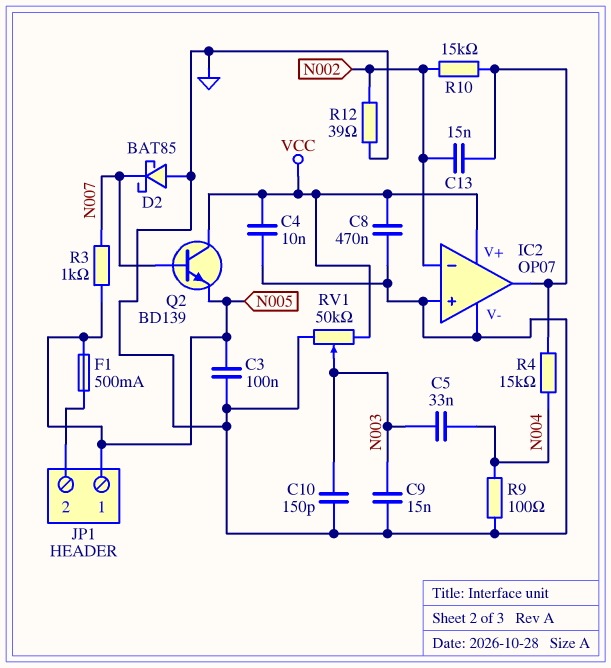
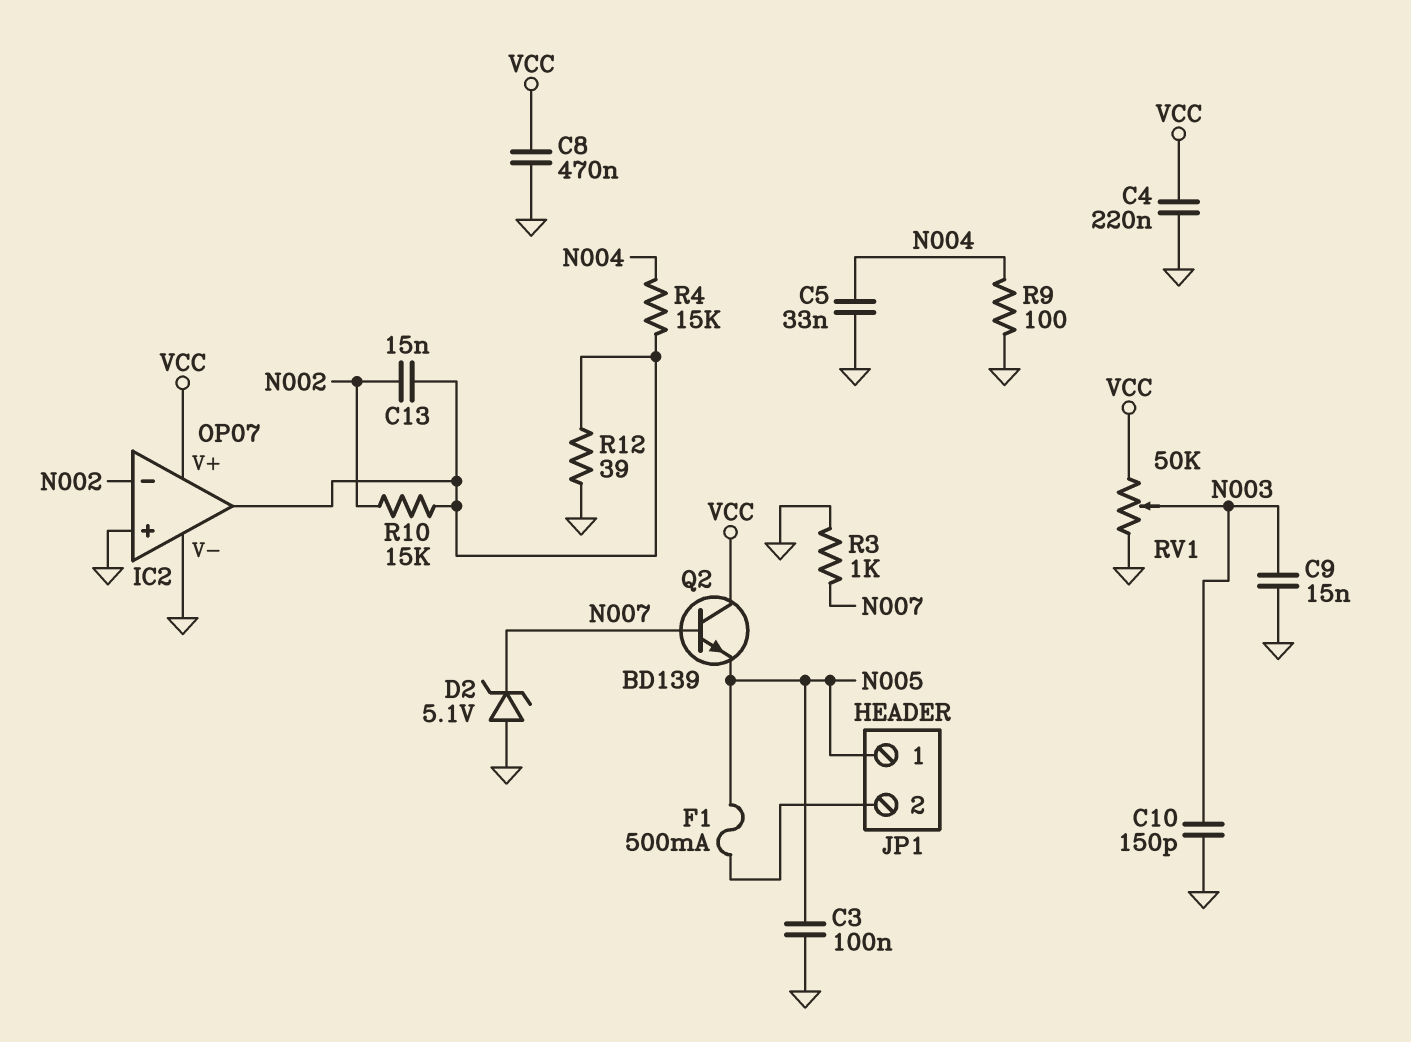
C4: 10nF (GND, VCC) -> 220nF (GND, VCC)
C5: 33nF (N003, N004) -> 33nF (GND, N004)
D2: schottky BAT85 (A GND, K N007) -> zener 5.1V (A GND, K N007)
R3: 1k (N005, N007) -> 1k (GND, N007)
R12: 39 (GND, N002) -> 39 (GND, IC2/out)

